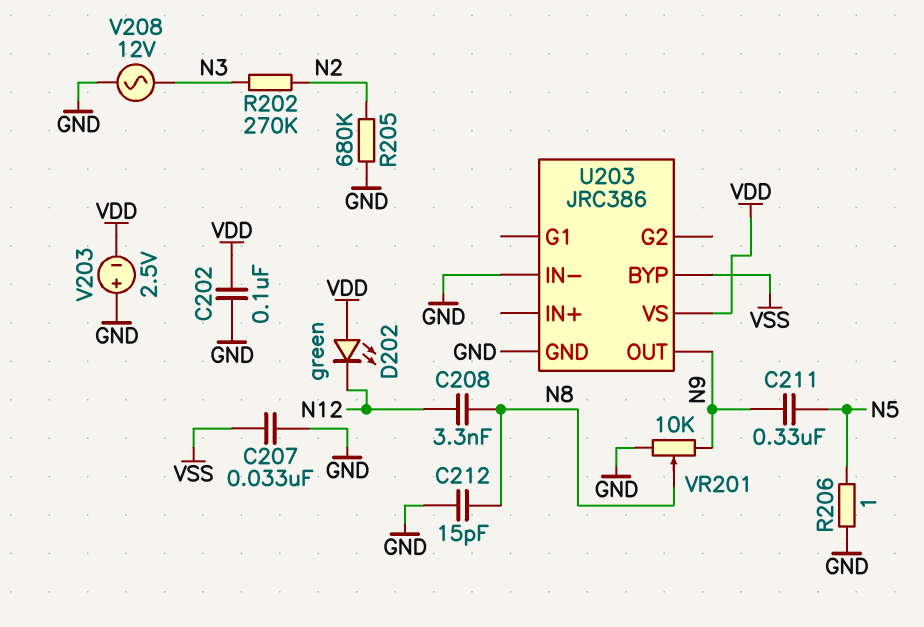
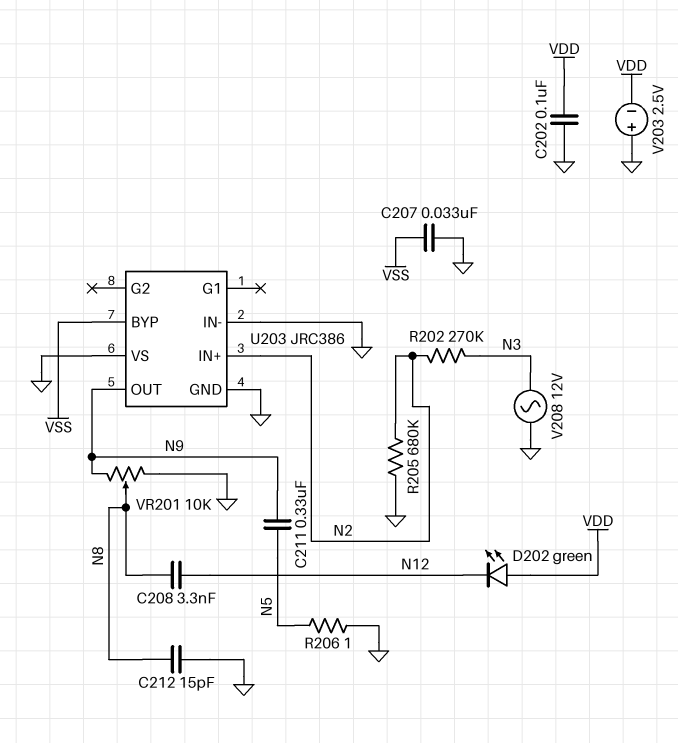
U203 pin IN+: none -> N2
U203 pin VS: VDD -> GND

